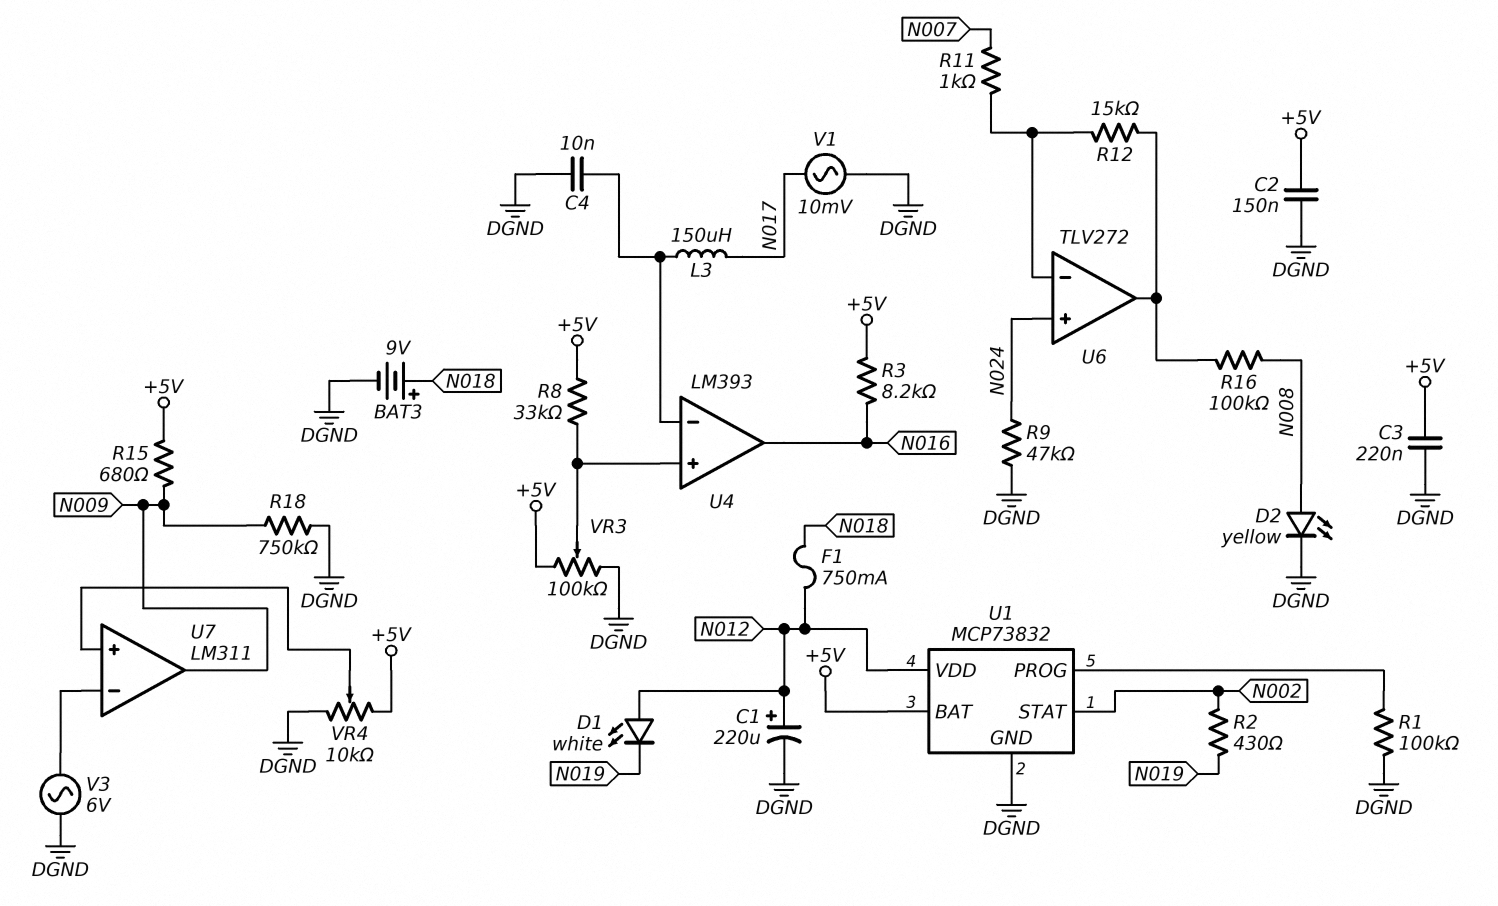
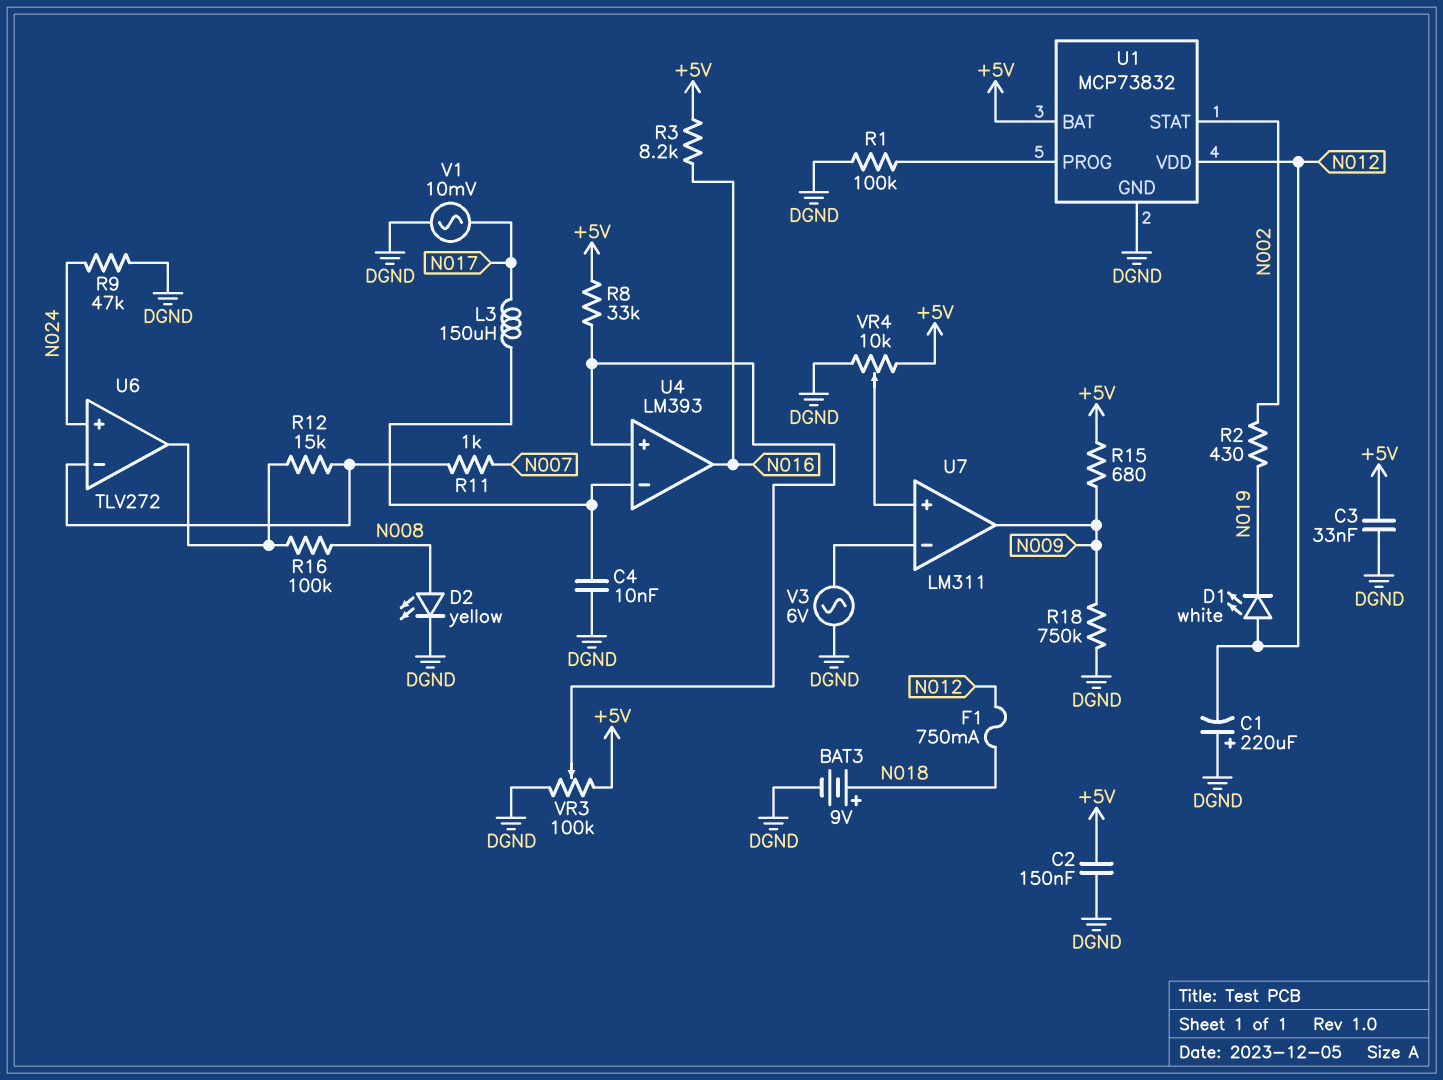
C1: 220uF (plus N012, minus DGND) -> 220uF (plus DGND, minus N012)
C3: 220nF (+5V, DGND) -> 33nF (+5V, DGND)

